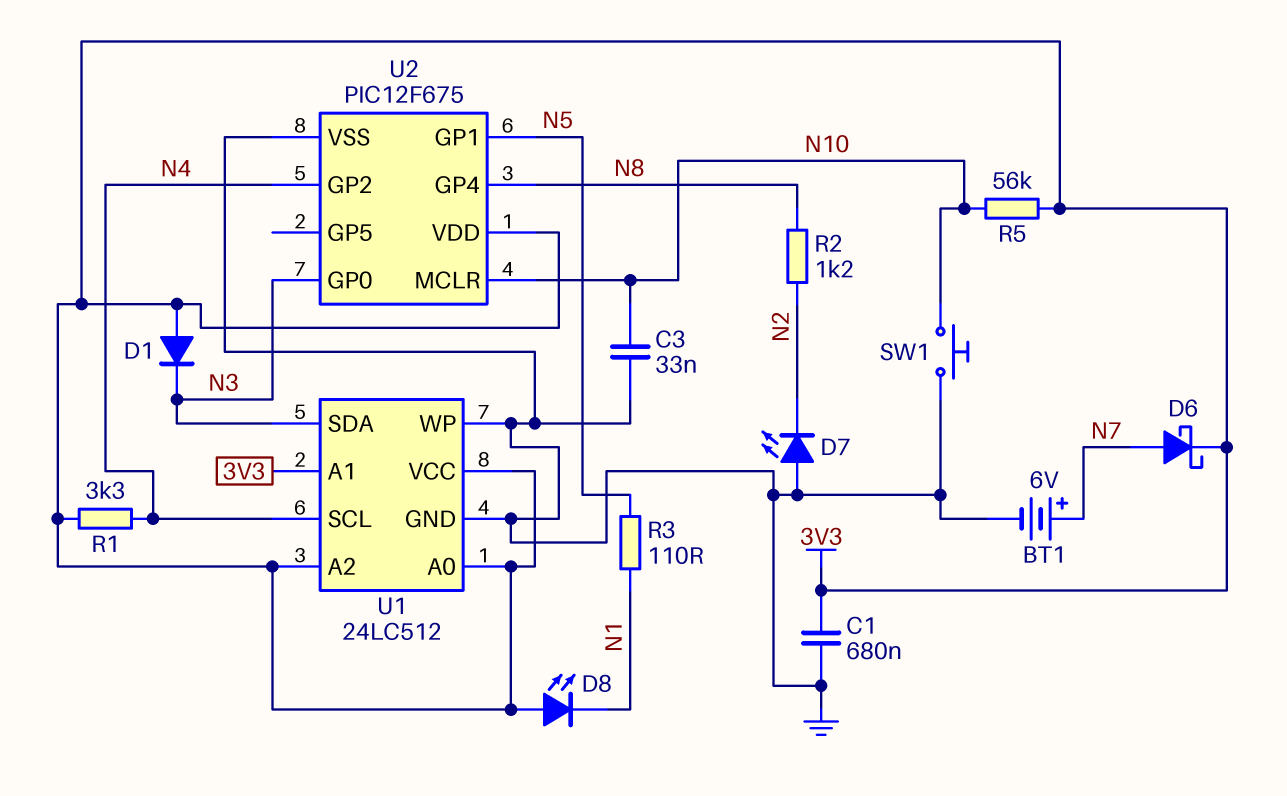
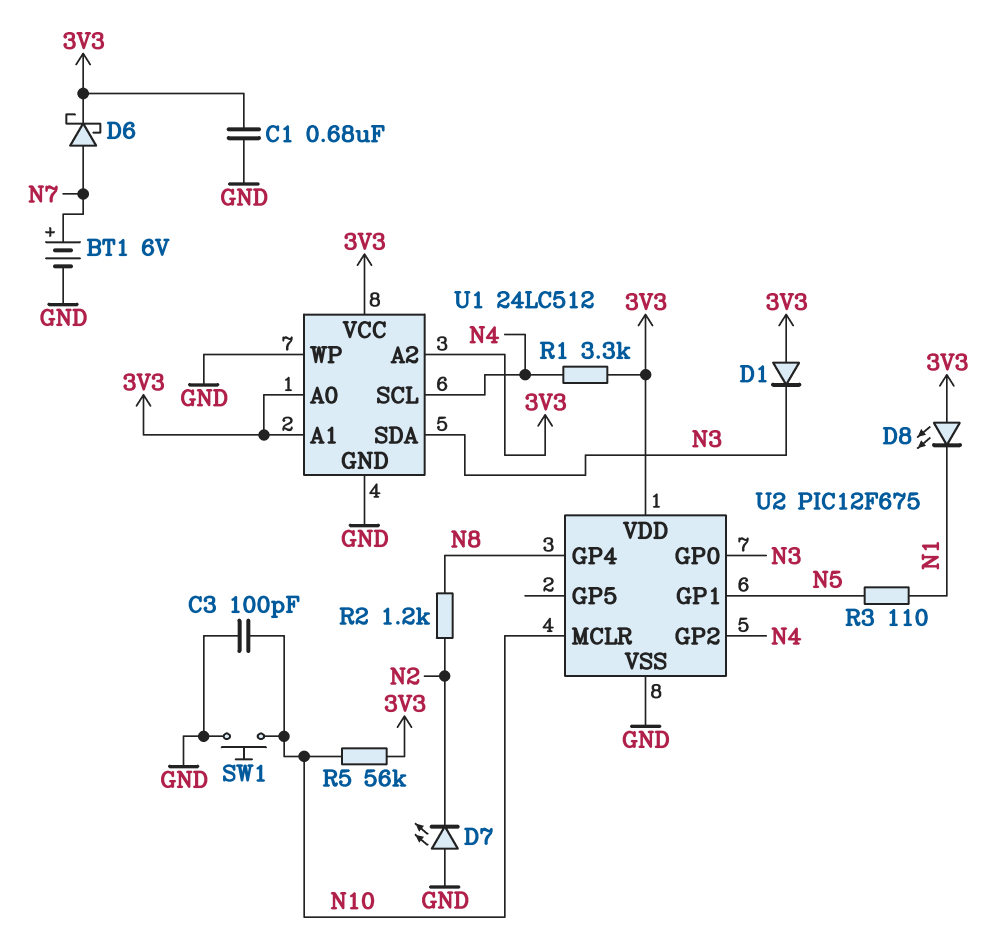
C3: 33nF (GND, N10) -> 100pF (GND, N10)

